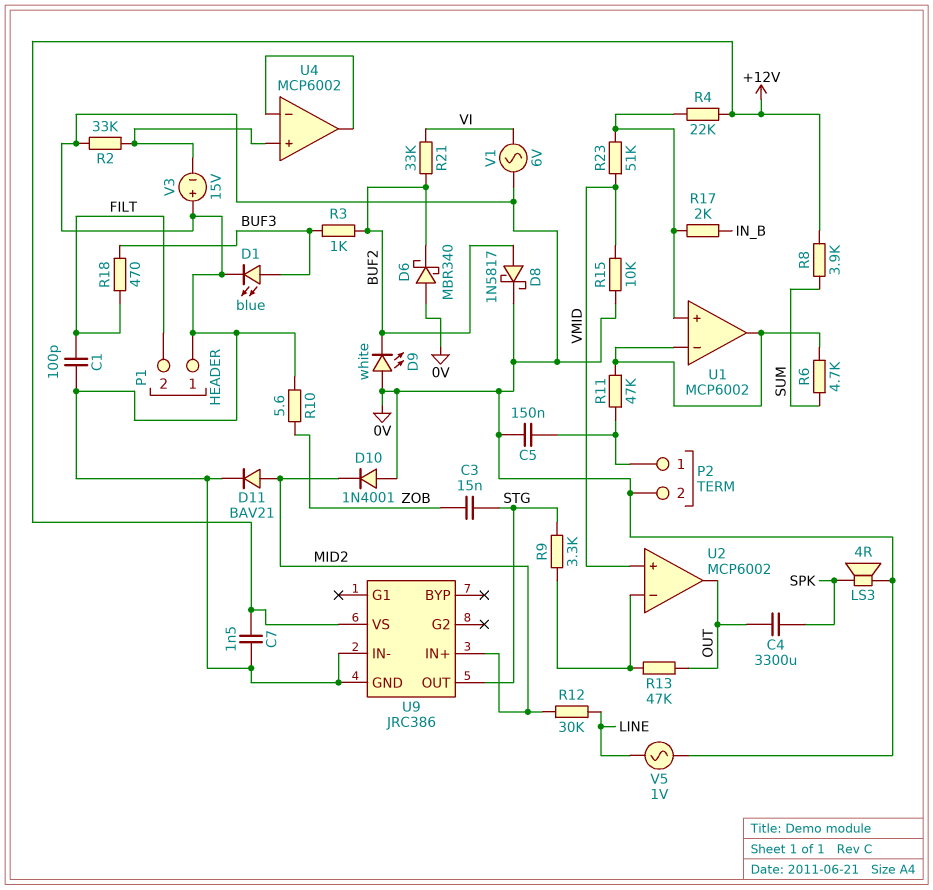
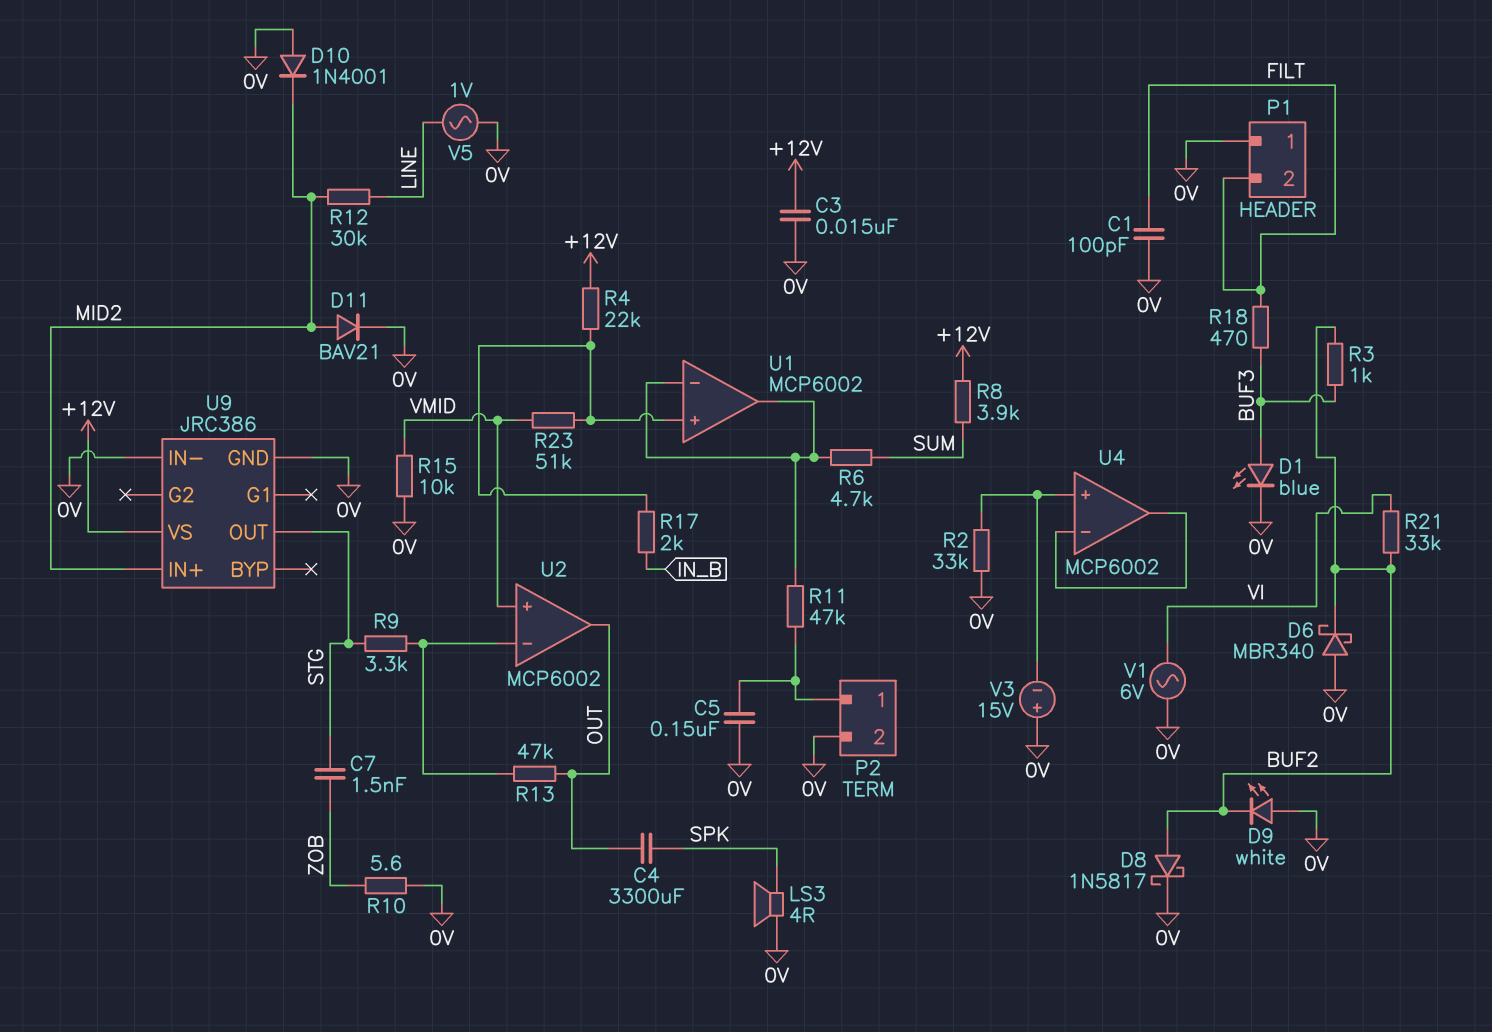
C3: 15nF (STG, ZOB) -> 15nF (+12V, 0V)
C7: 1.5nF (+12V, 0V) -> 1.5nF (STG, ZOB)

